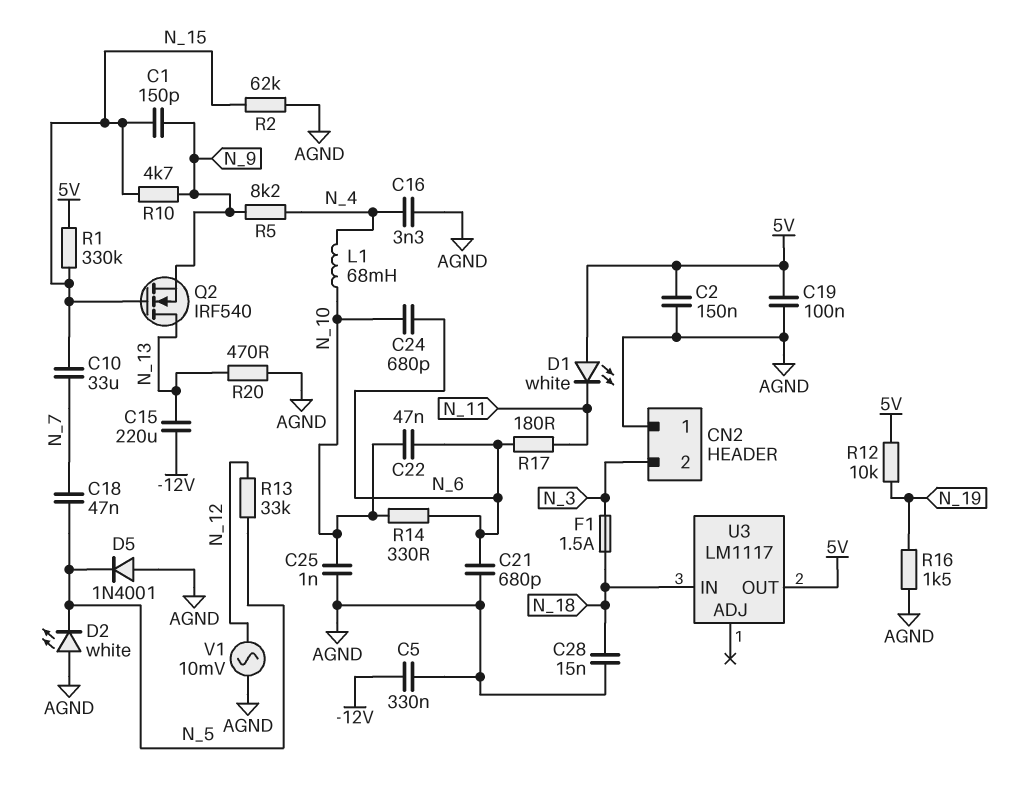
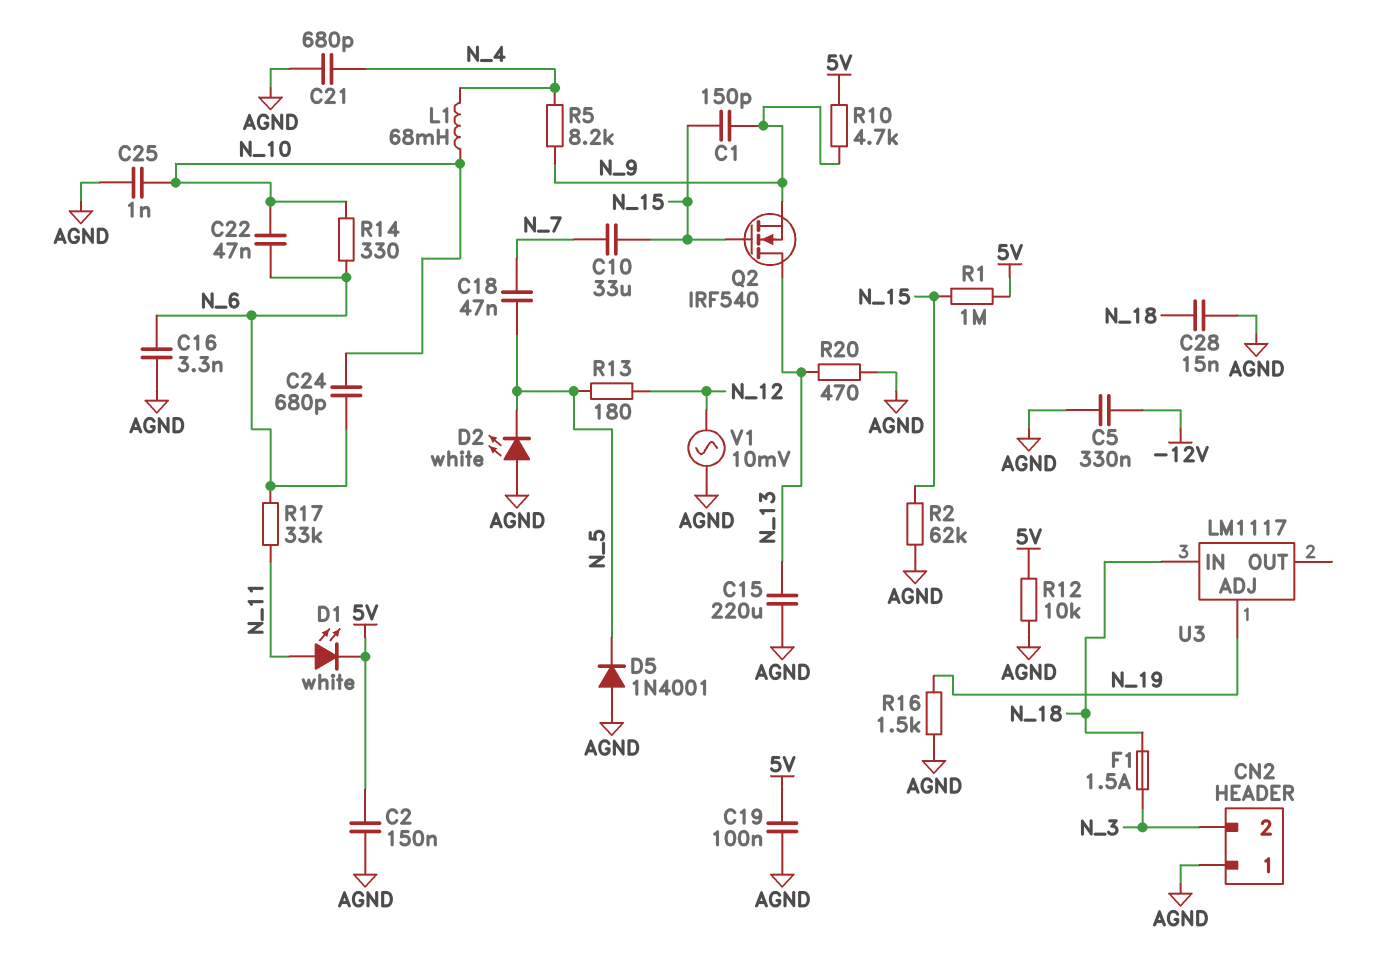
C15: 220uF (-12V, N_13) -> 220uF (AGND, N_13)
C16: 3.3nF (AGND, N_4) -> 3.3nF (AGND, N_6)
C21: 680pF (AGND, N_6) -> 680pF (AGND, N_4)
D1: LED white (A 5V, K N_11) -> LED white (A N_11, K 5V)
R1: 330k (5V, N_15) -> 1M (5V, N_15)
R10: 4.7k (N_9, N_15) -> 4.7k (5V, N_9)
R12: 10k (5V, N_19) -> 10k (5V, AGND)
R13: 33k (N_5, N_12) -> 180 (N_5, N_12)
R17: 180 (N_6, N_11) -> 33k (N_6, N_11)
U3 pin ADJ: none -> N_19
U3 pin OUT: 5V -> none

